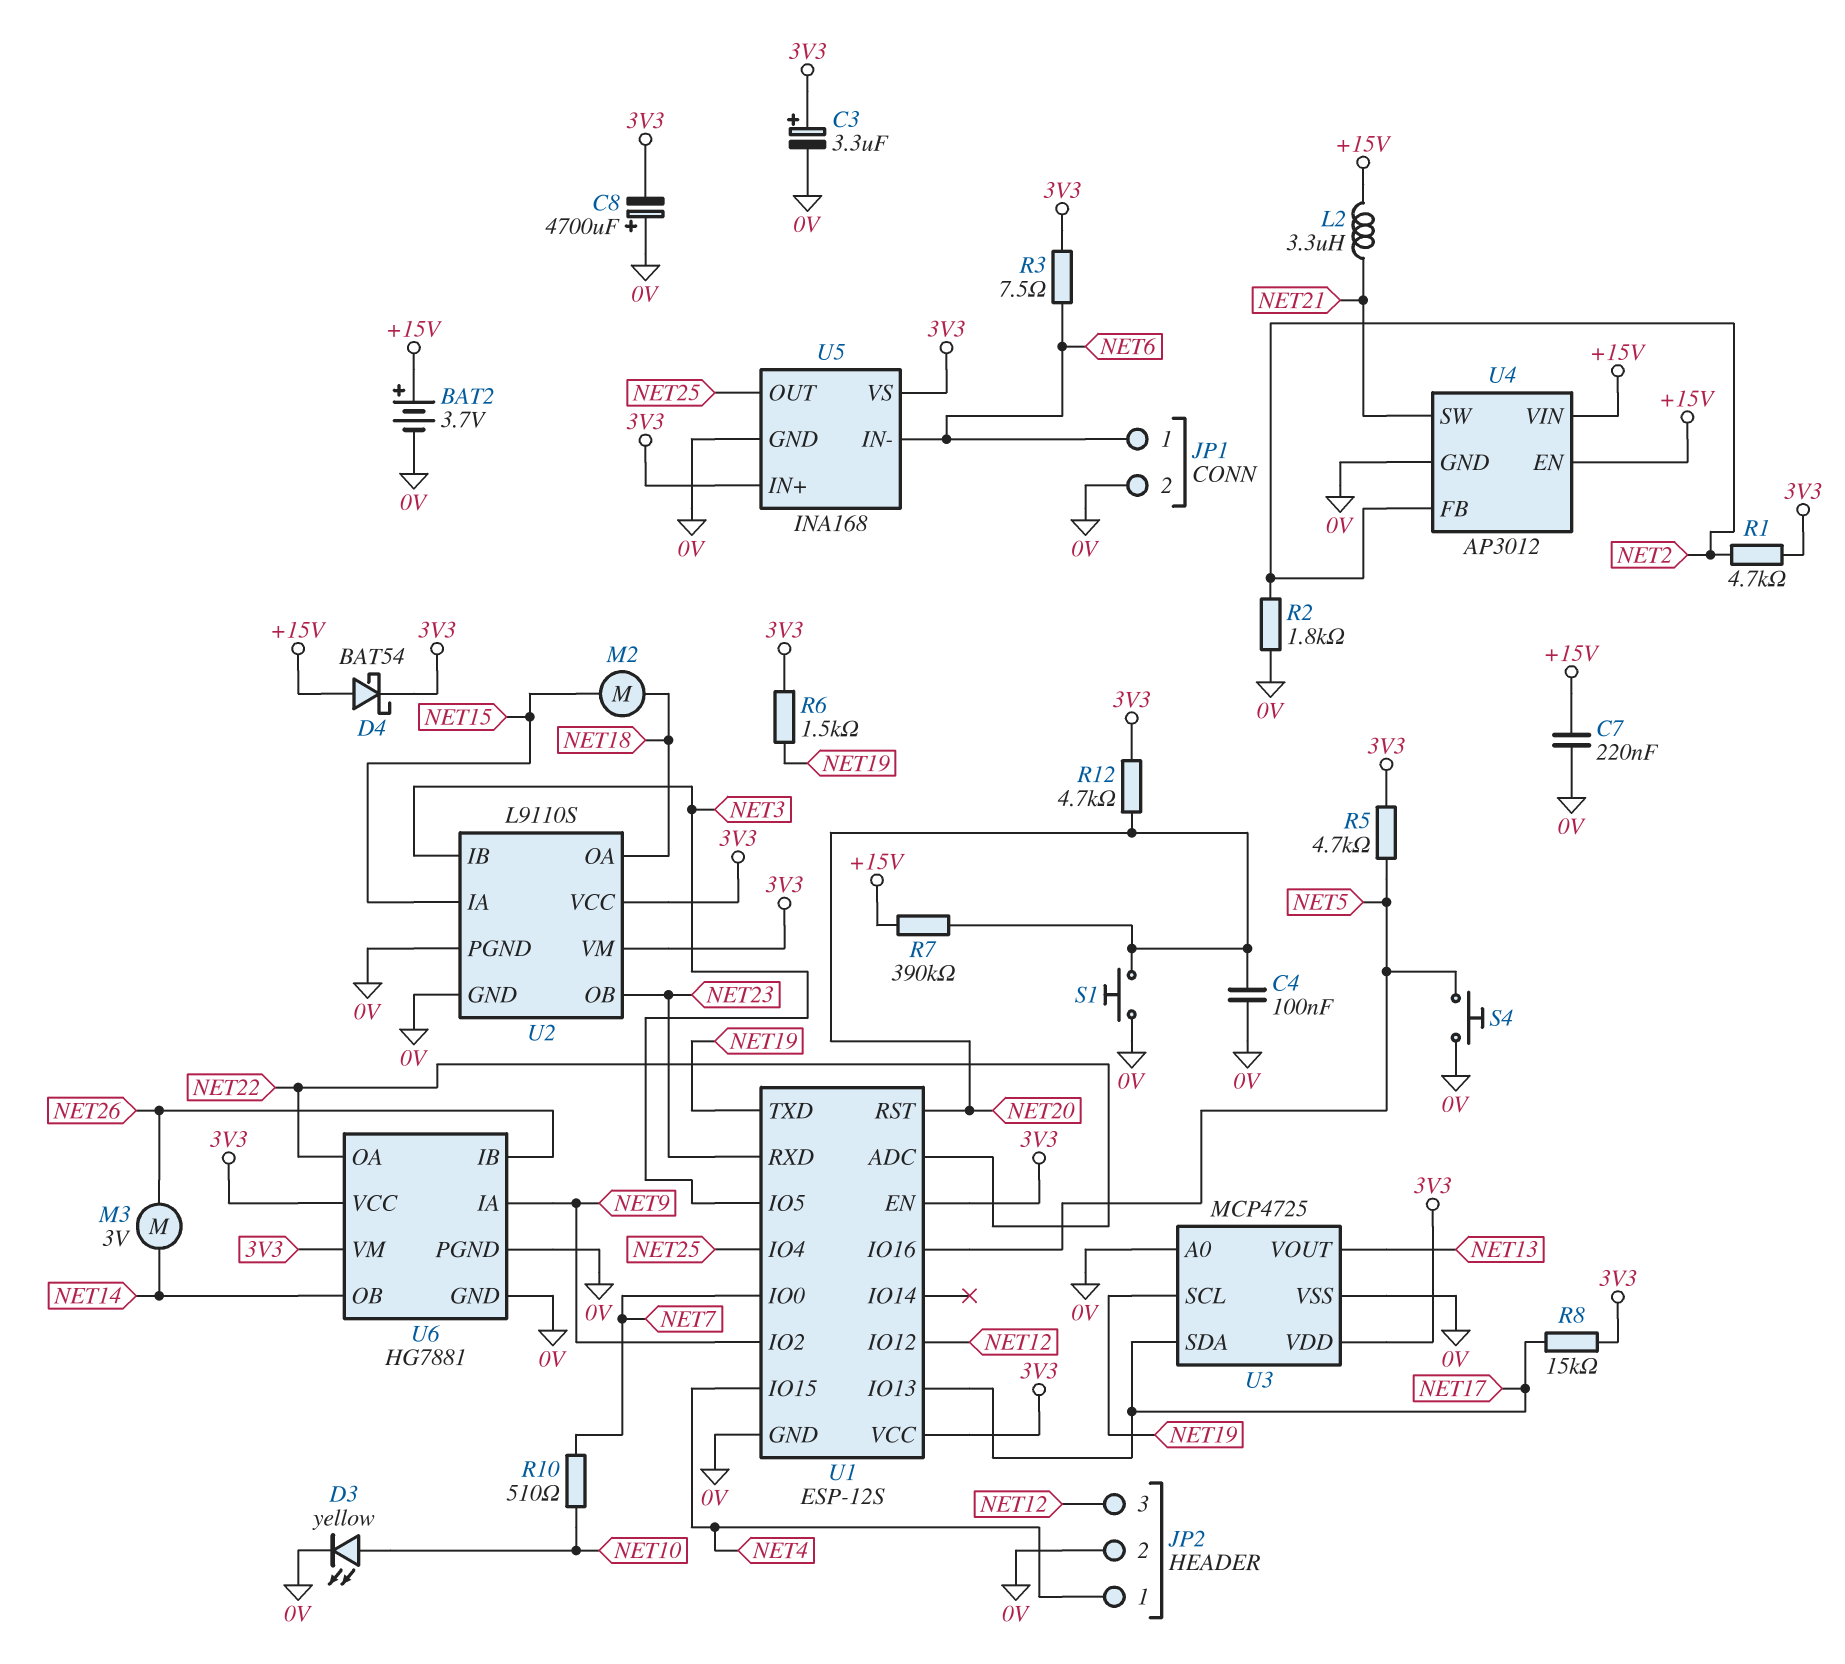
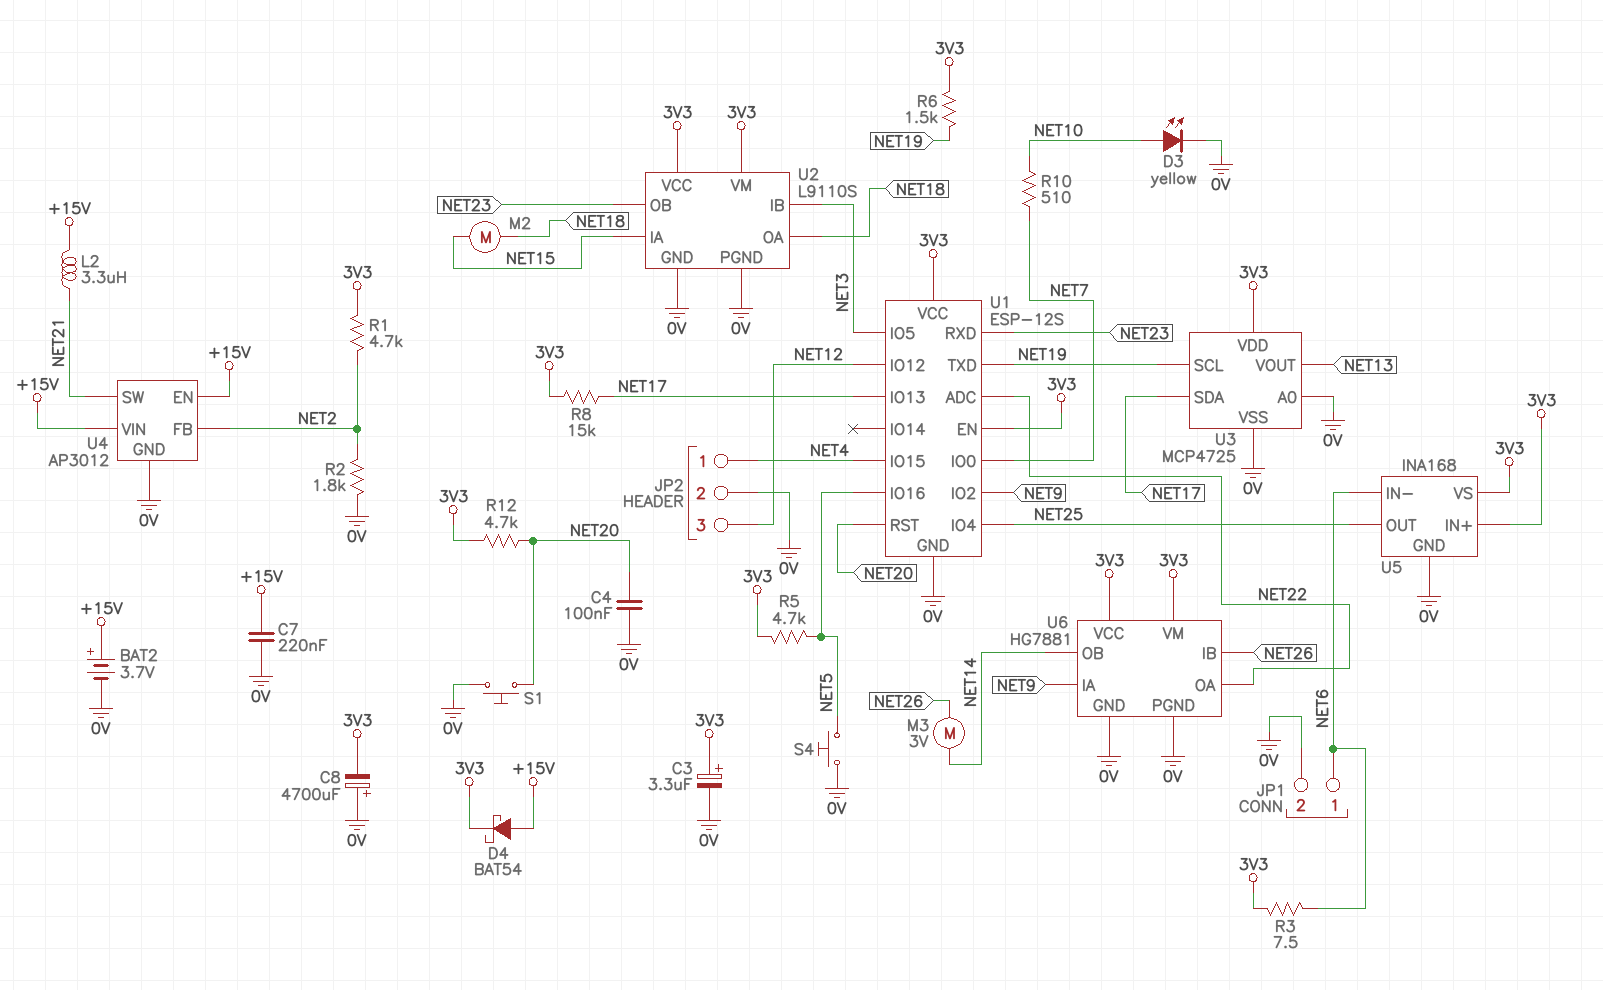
R7: 390k (+15V, NET20) -> none

